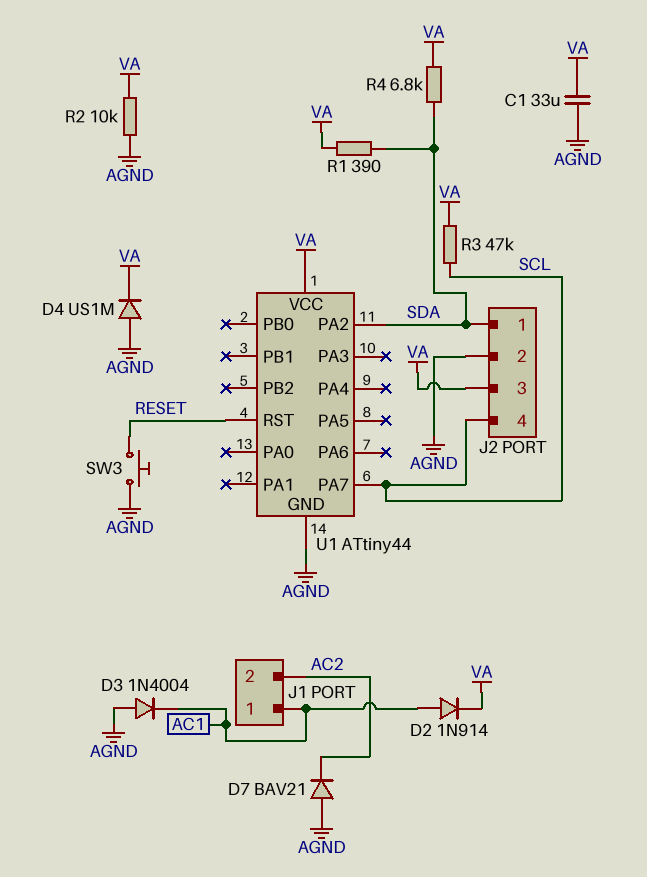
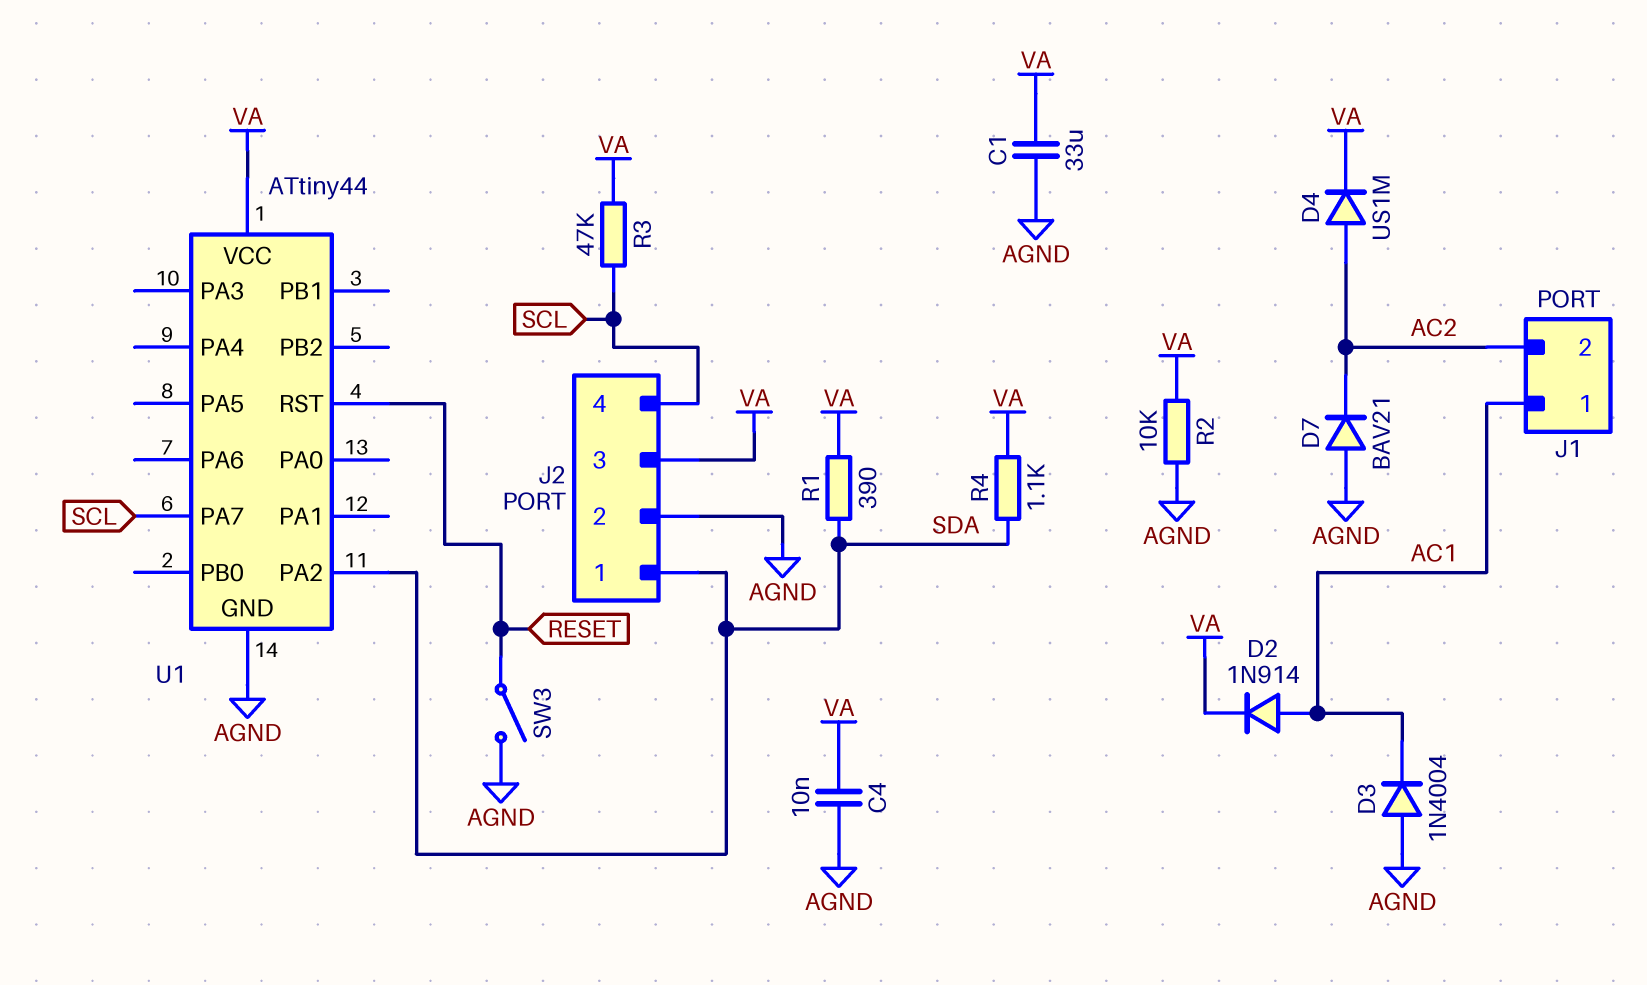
C4: none -> 10nF (AGND, VA)
D4: diode US1M (A AGND, K VA) -> diode US1M (A AC2, K VA)
R4: 6.8k (SDA, VA) -> 1.1k (SDA, VA)
SW3: button (AGND, RESET) -> switch (AGND, RESET)

